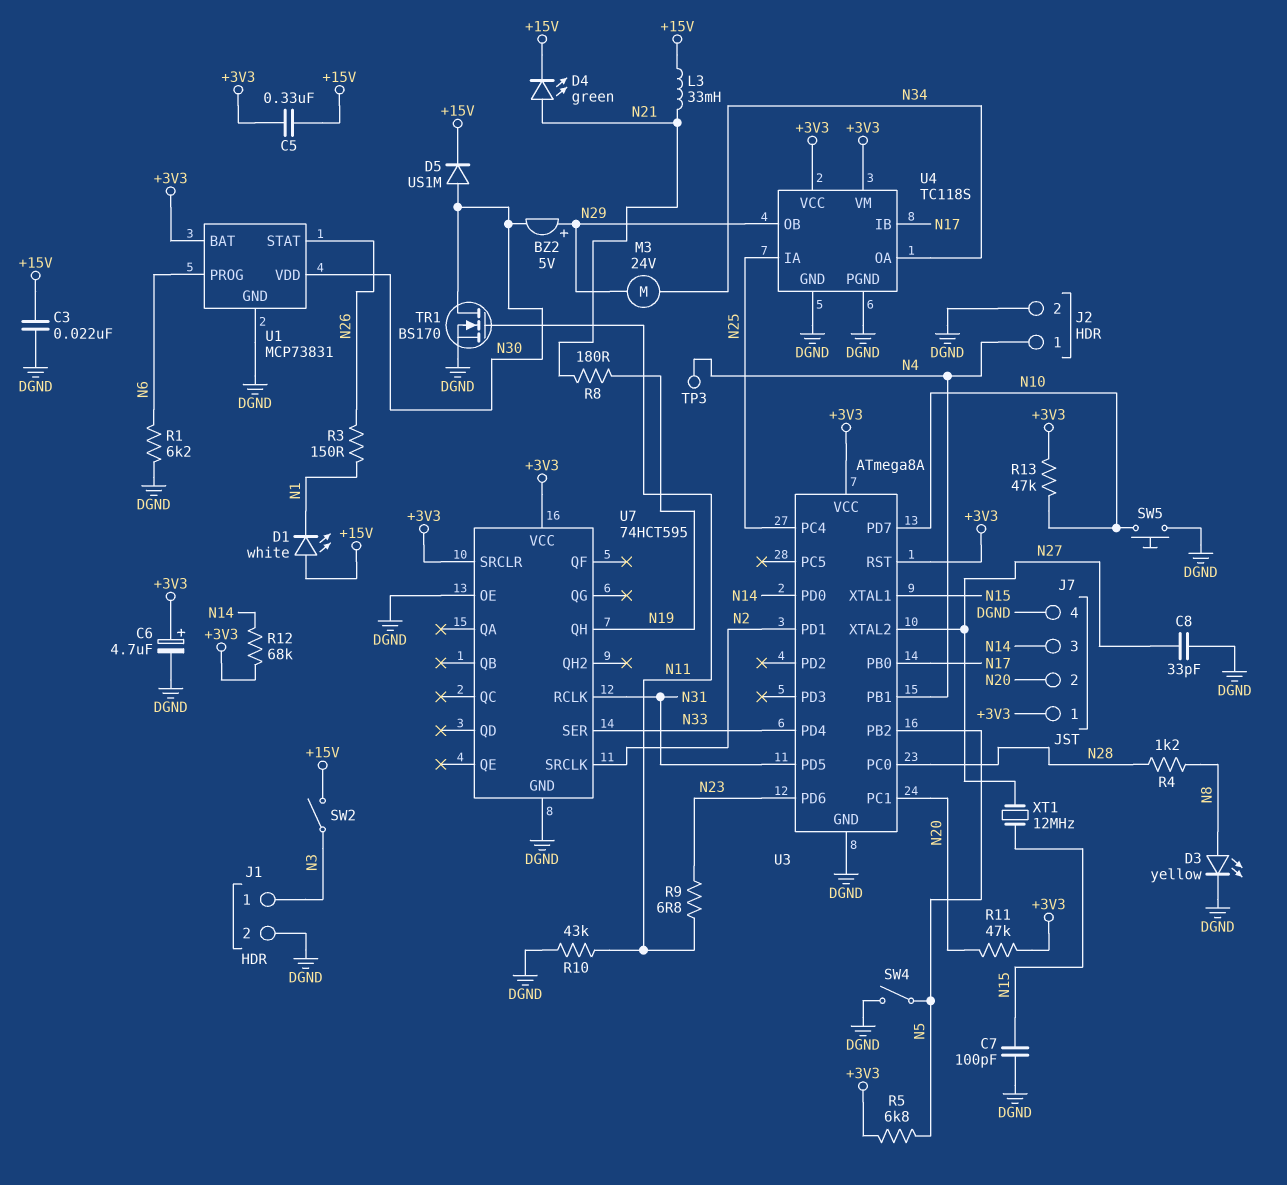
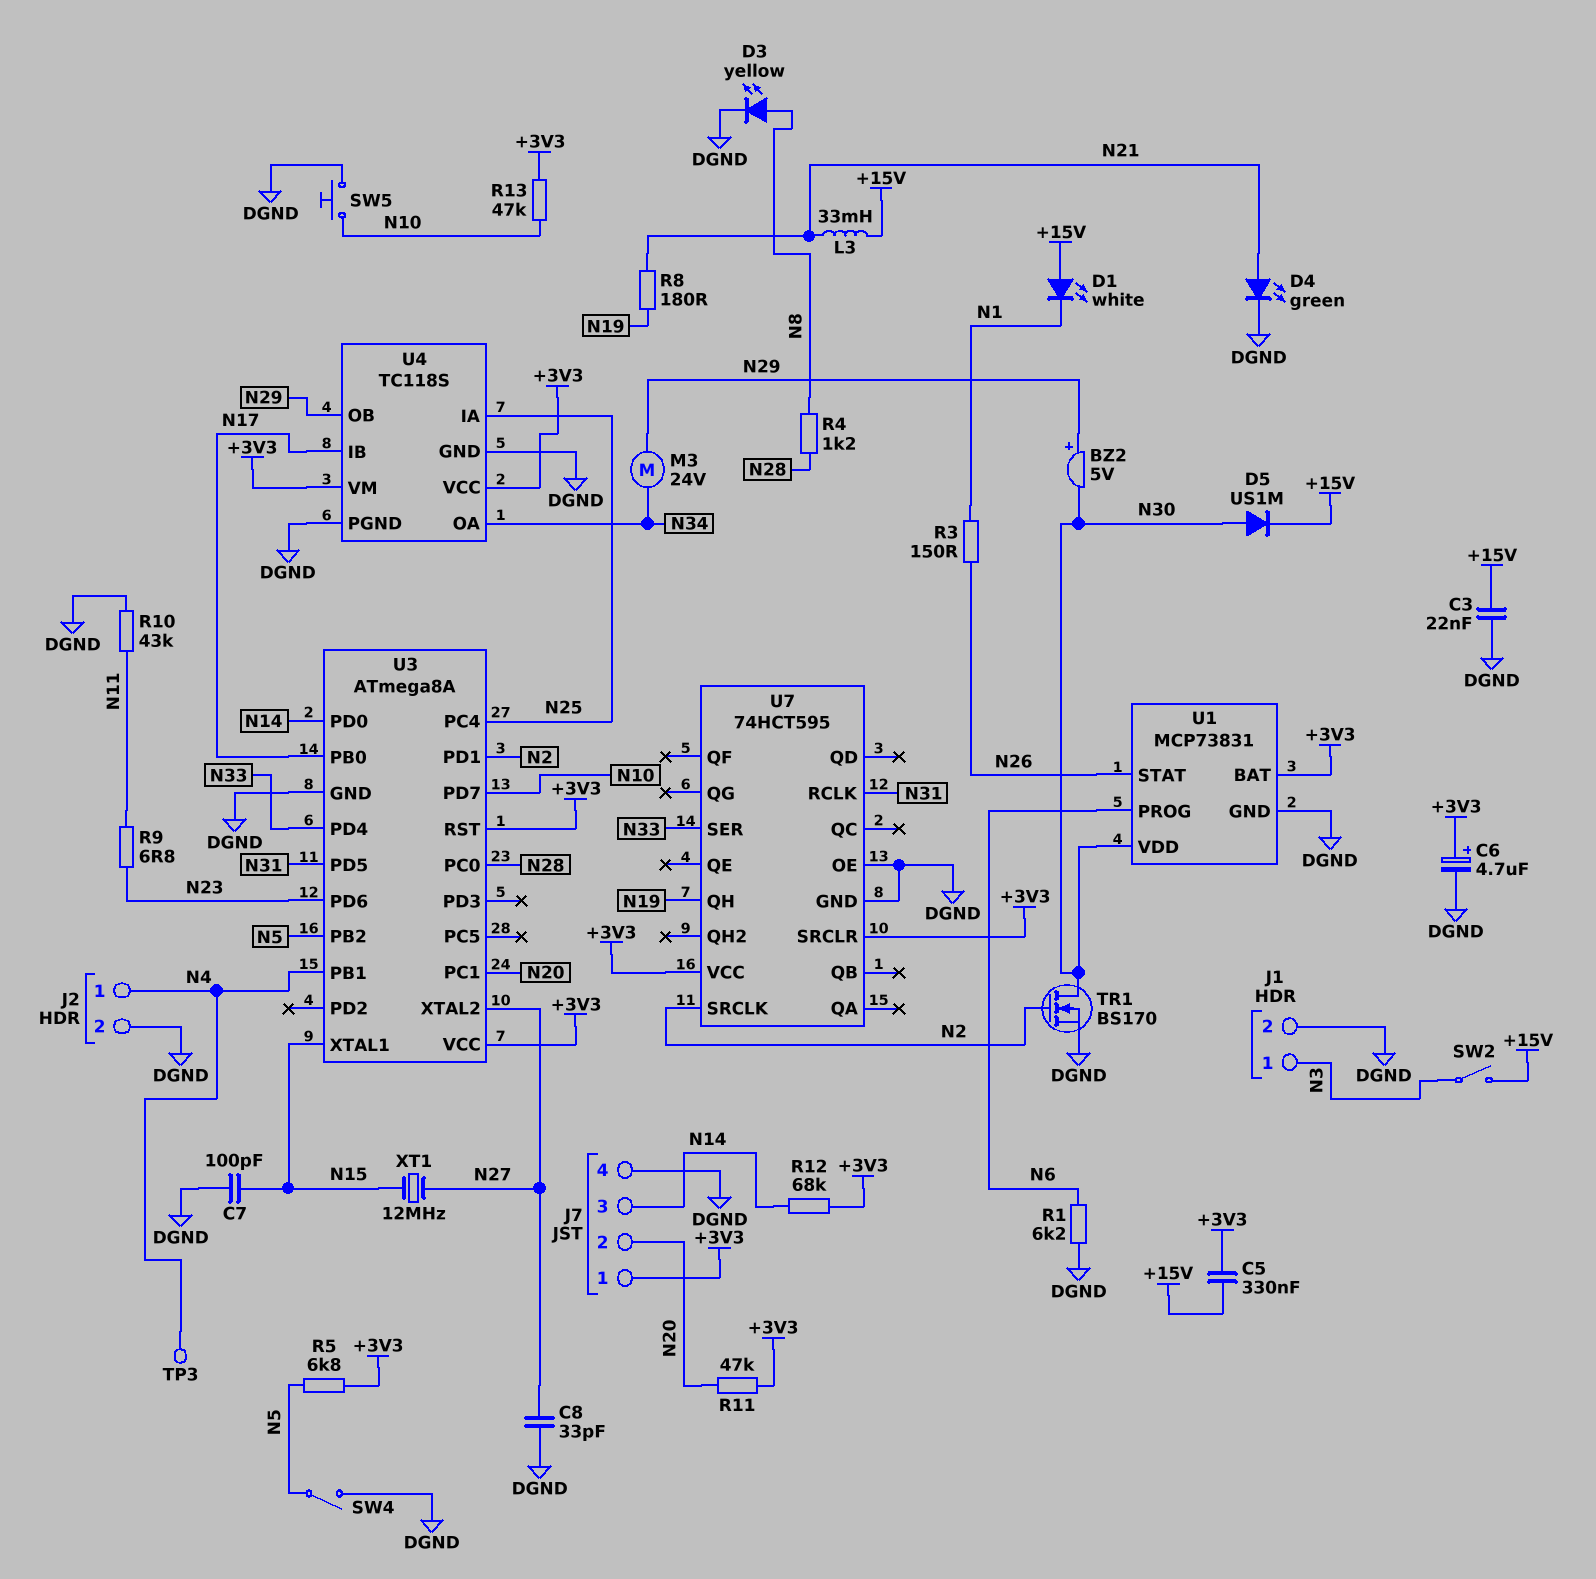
D4: LED green (A N21, K +15V) -> LED green (A N21, K DGND)
TR1: NMOS BS170 (G N11, D N30, S DGND) -> NMOS BS170 (G N2, D N30, S DGND)

